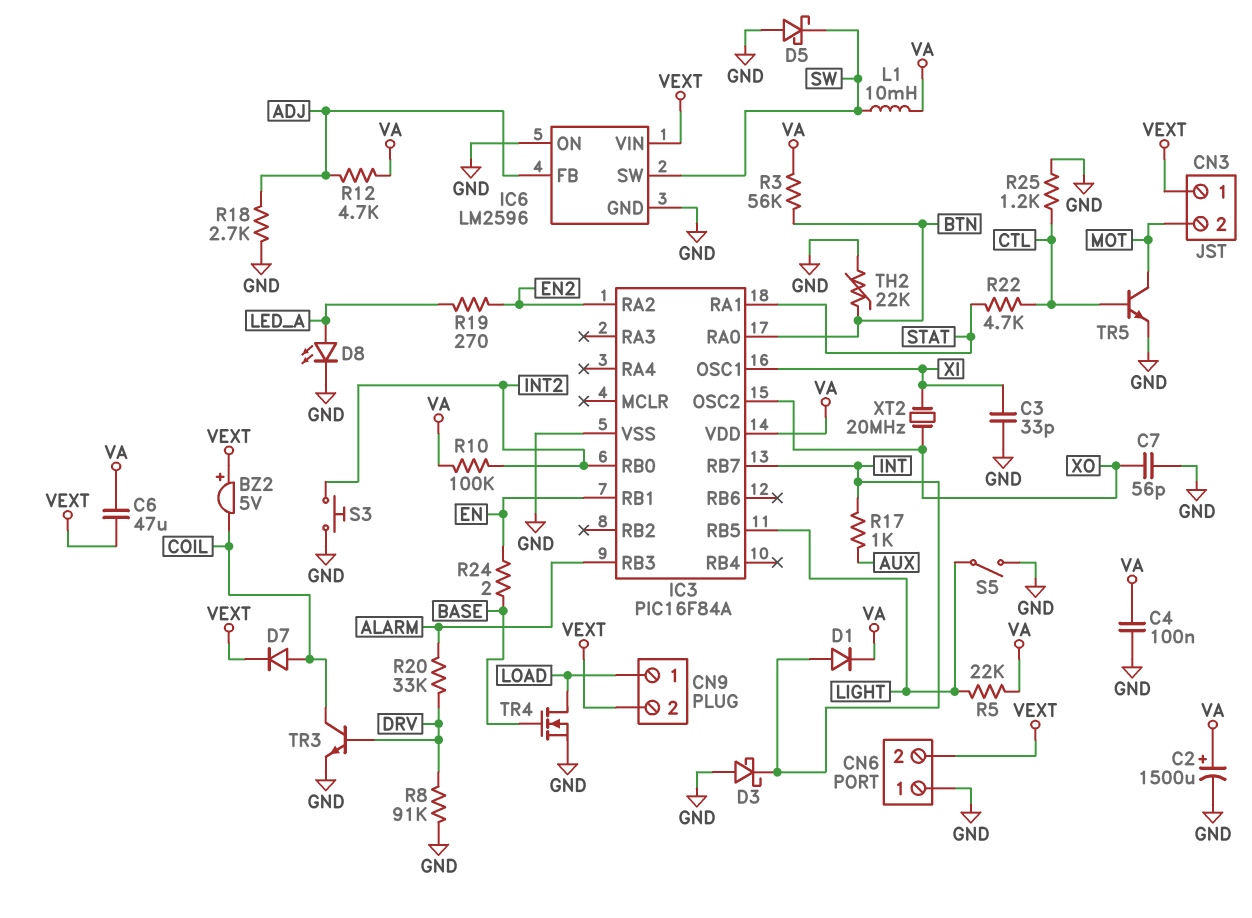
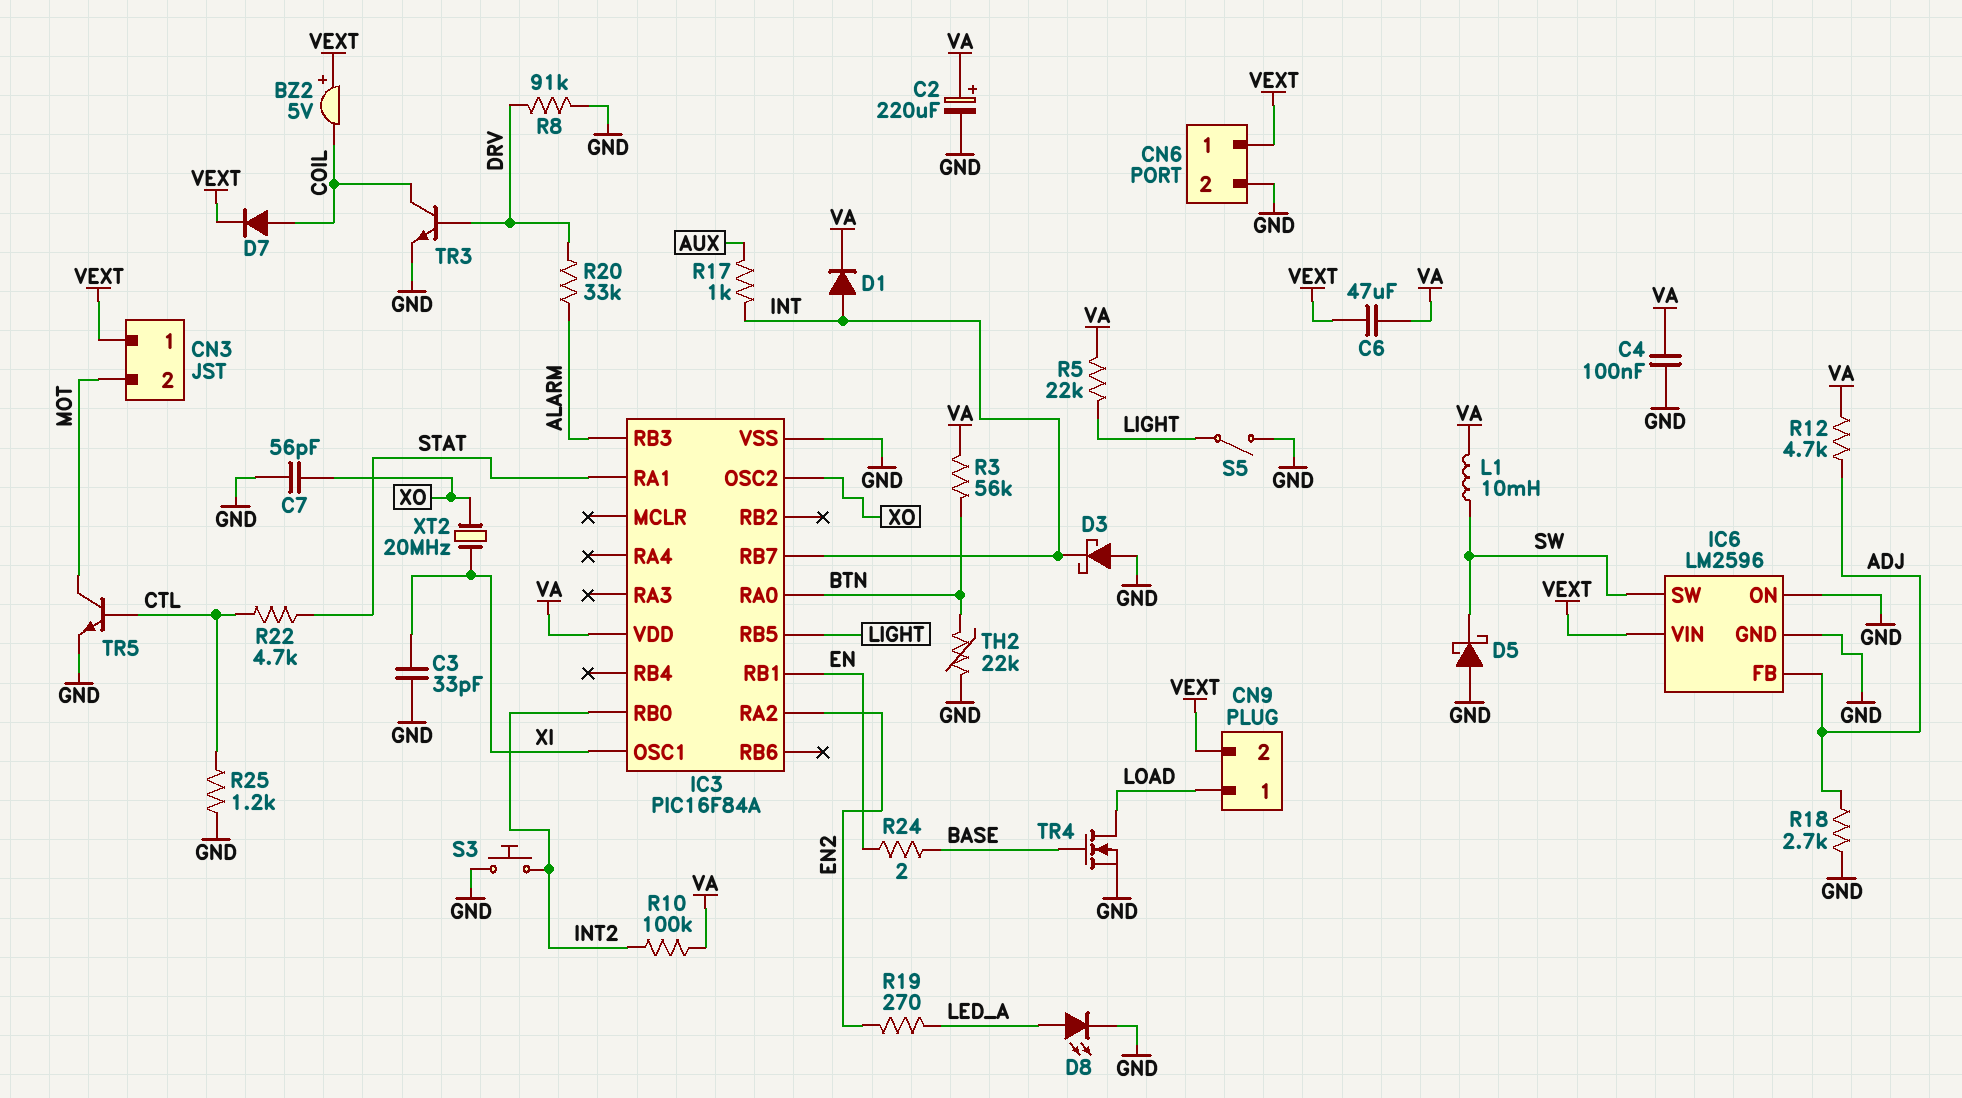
C2: 1500uF (plus VA, minus GND) -> 220uF (plus VA, minus GND)
CN6 pin 1: GND -> VEXT
CN6 pin 2: VEXT -> GND

